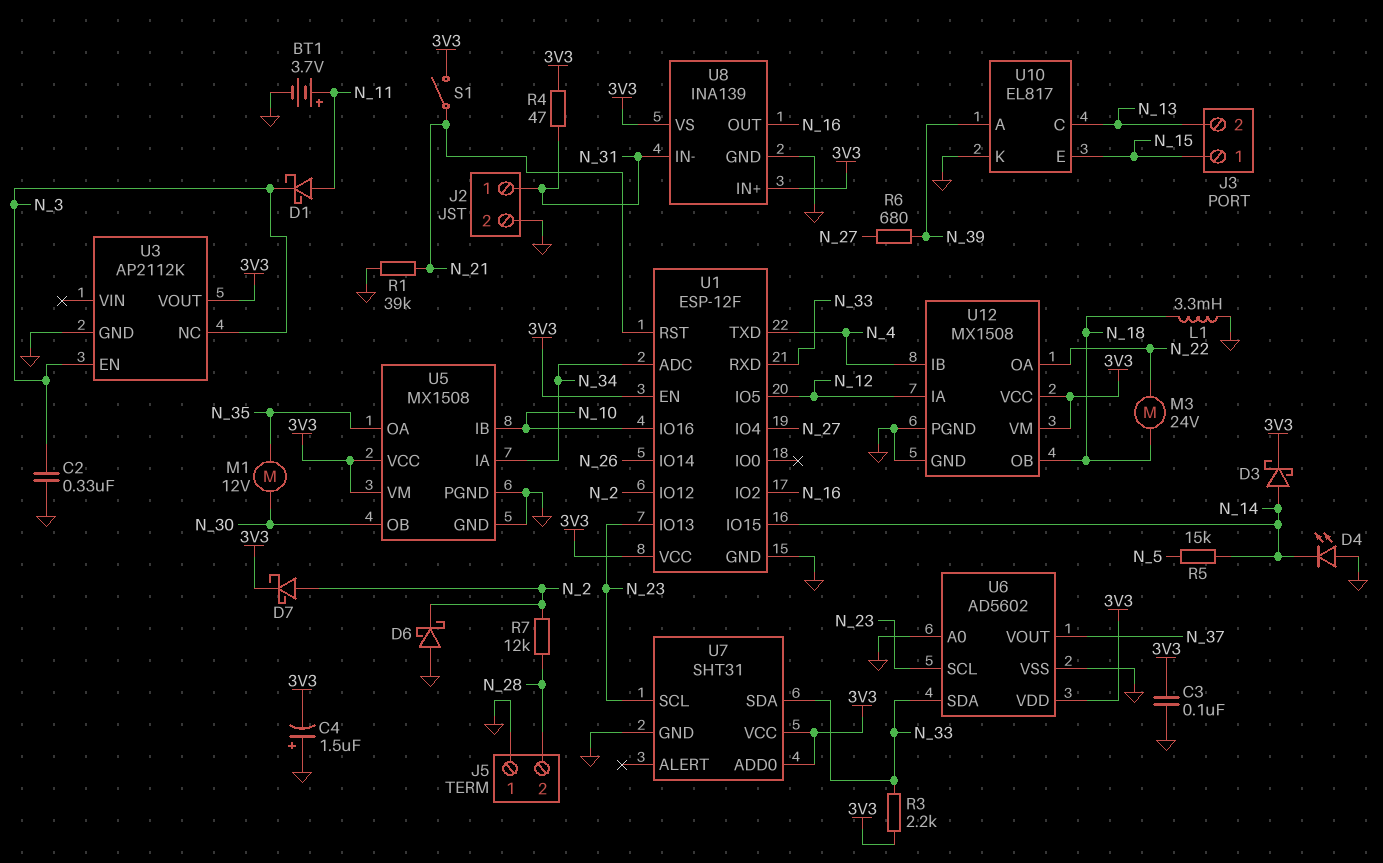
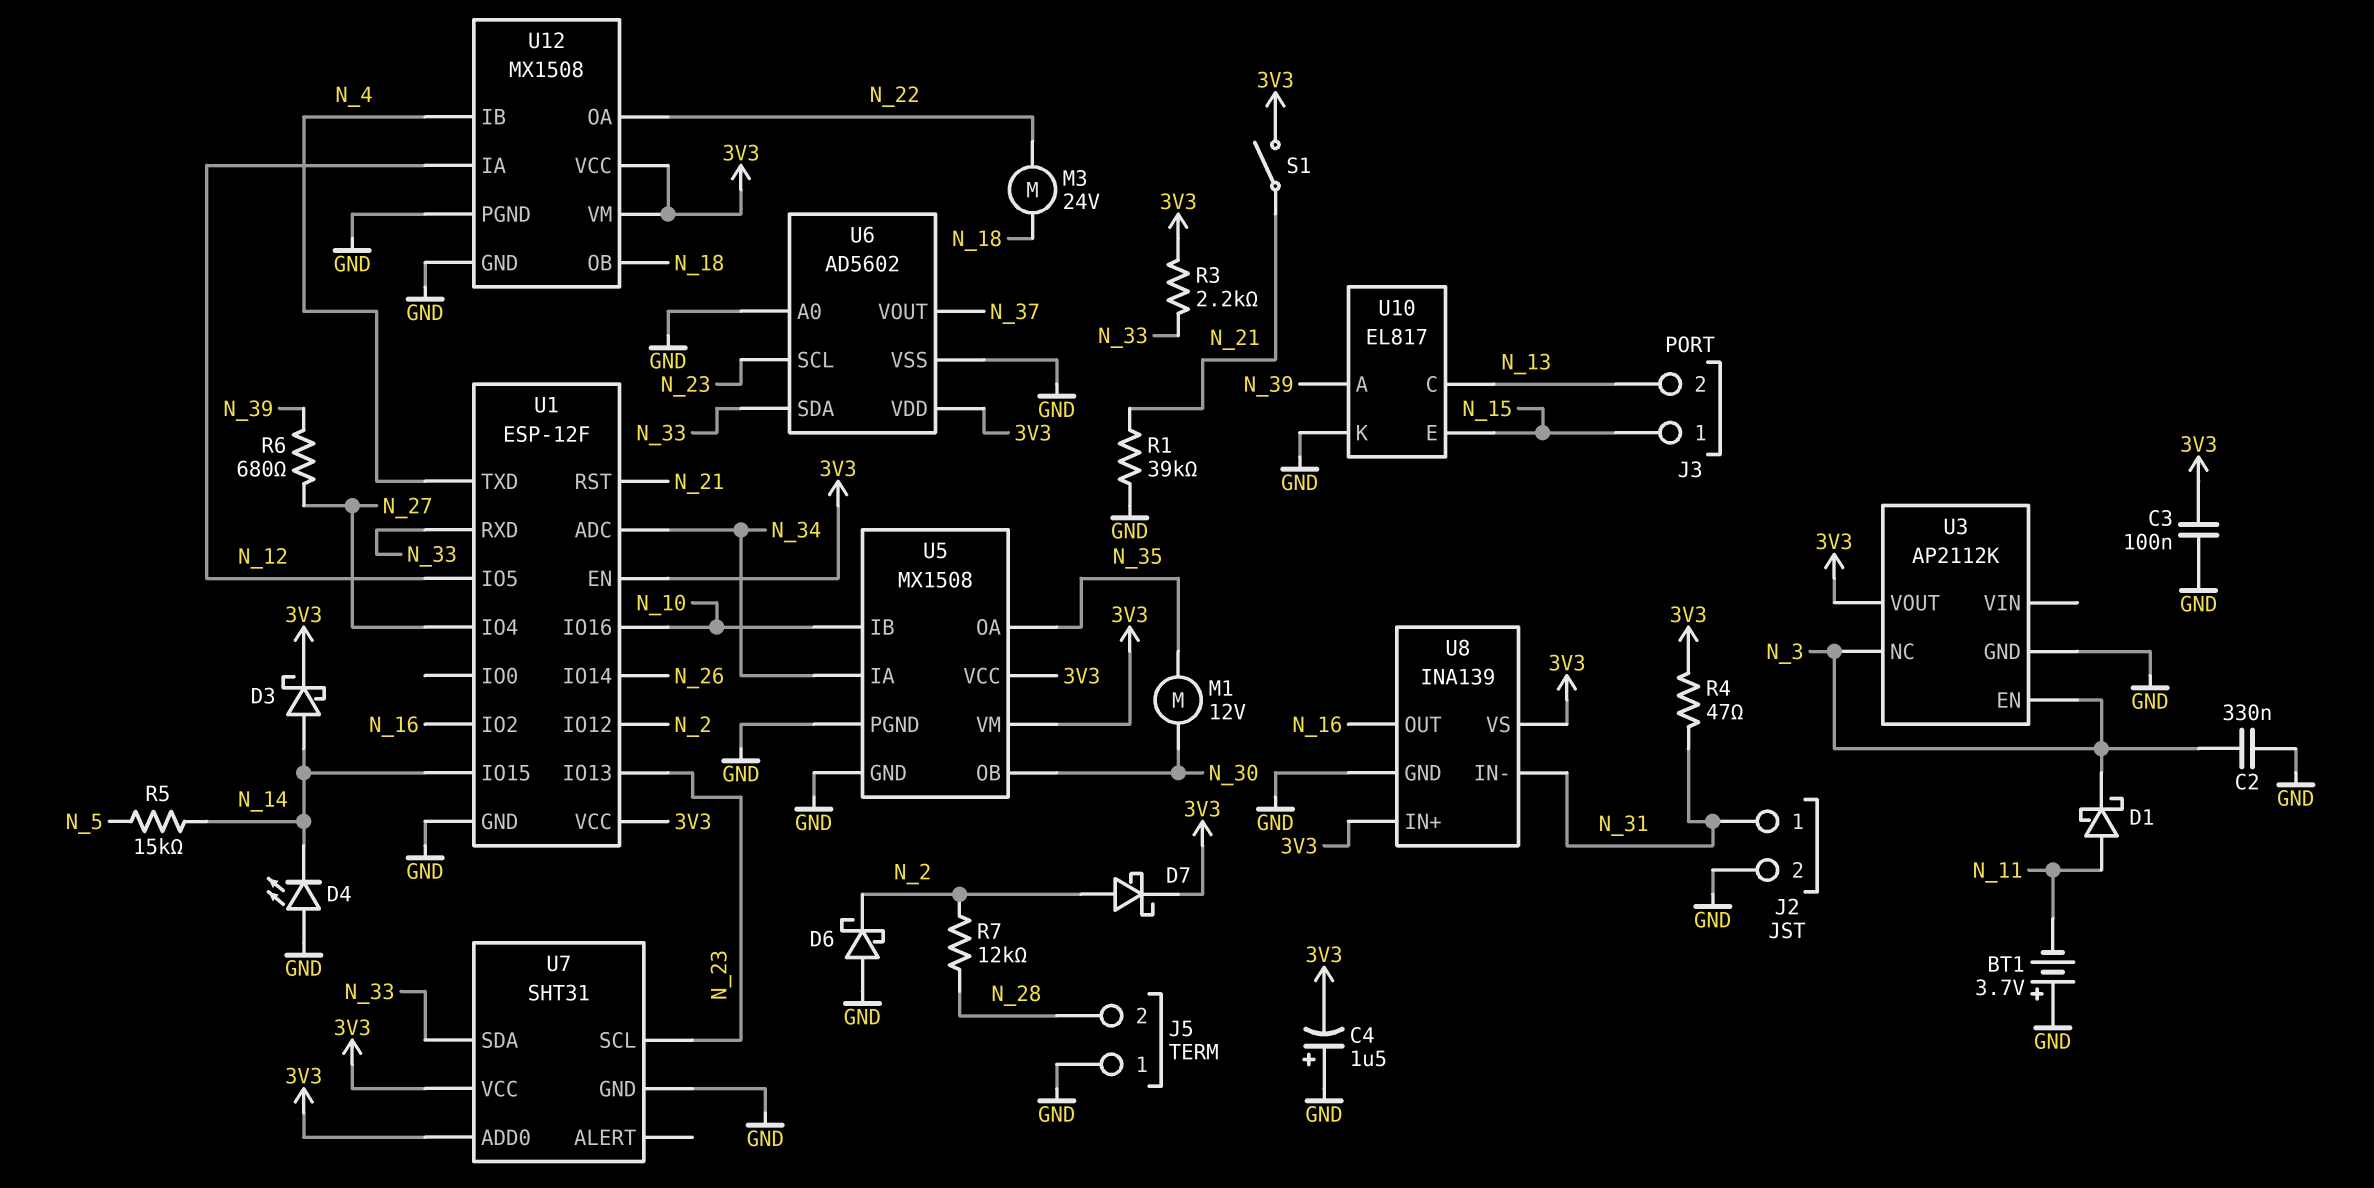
BT1: 3.7V (plus N_11, minus GND) -> 3.7V (plus GND, minus N_11)
L1: 3.3mH (GND, N_18) -> none

